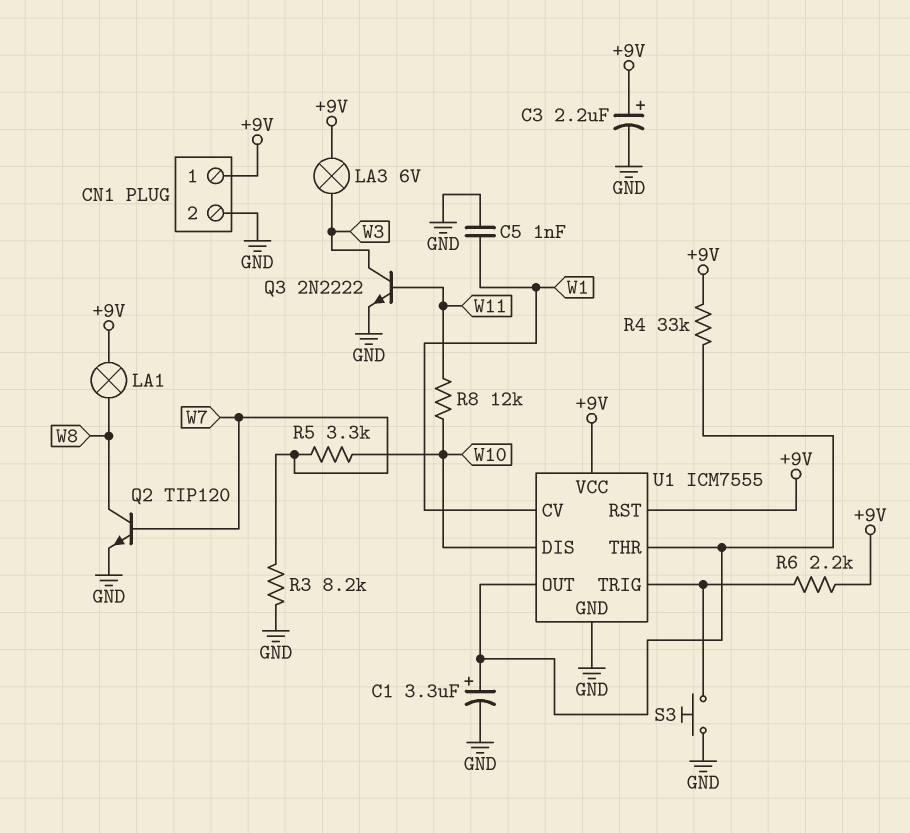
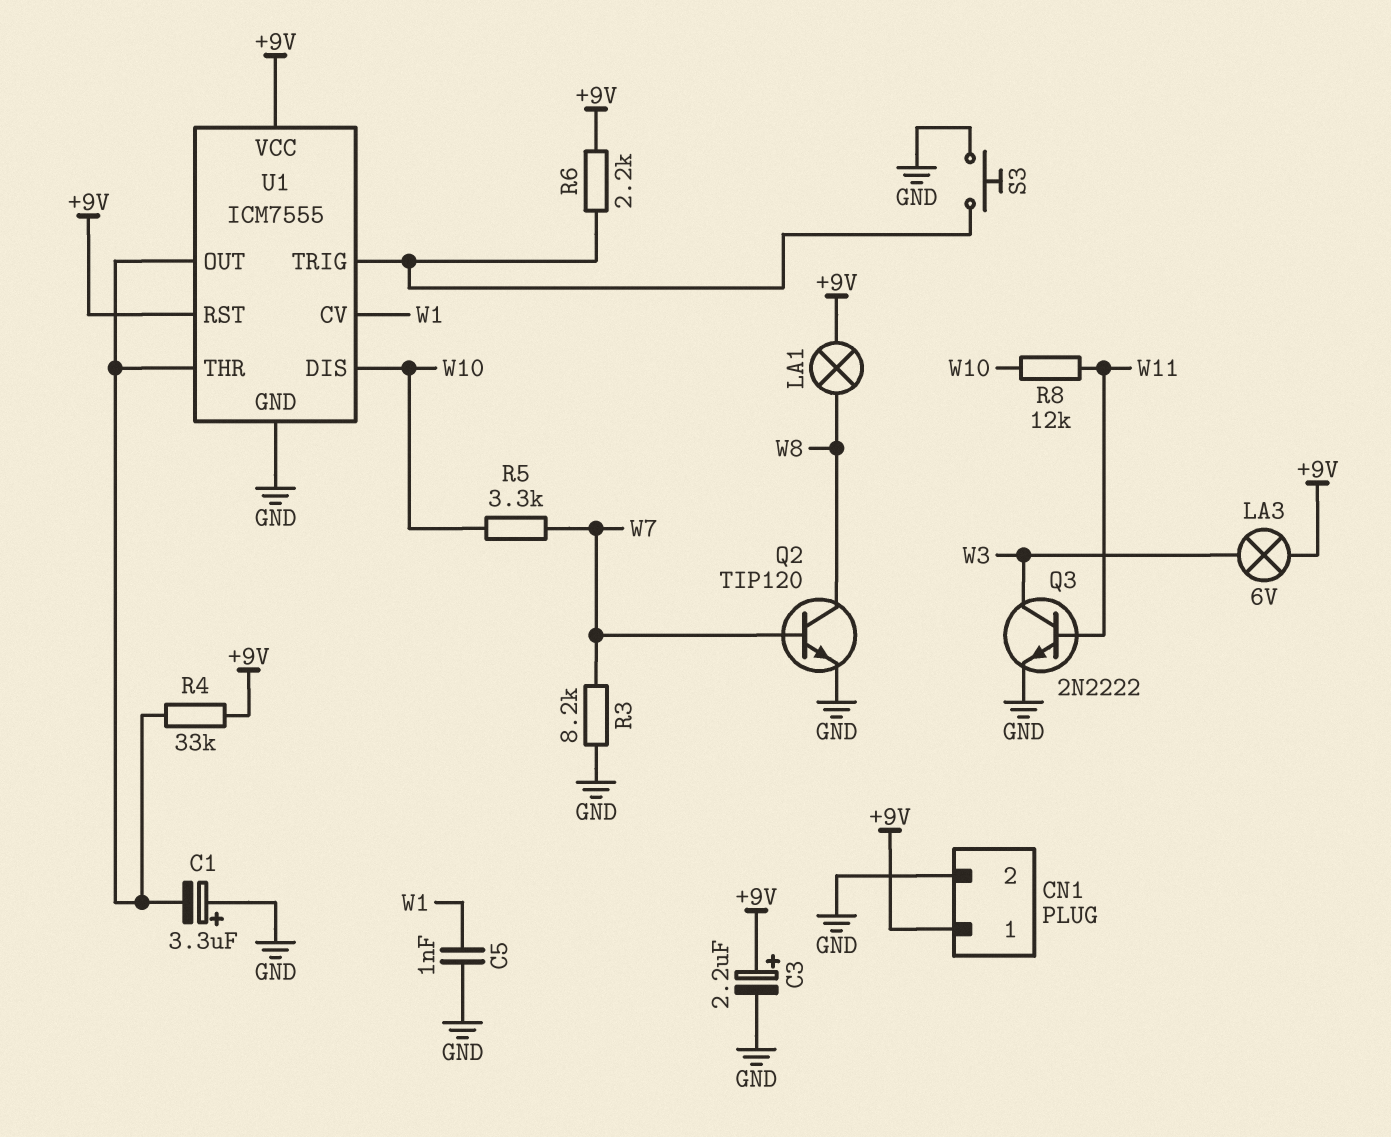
C1: 3.3uF (plus U1/OUT, minus GND) -> 3.3uF (plus GND, minus U1/OUT)

